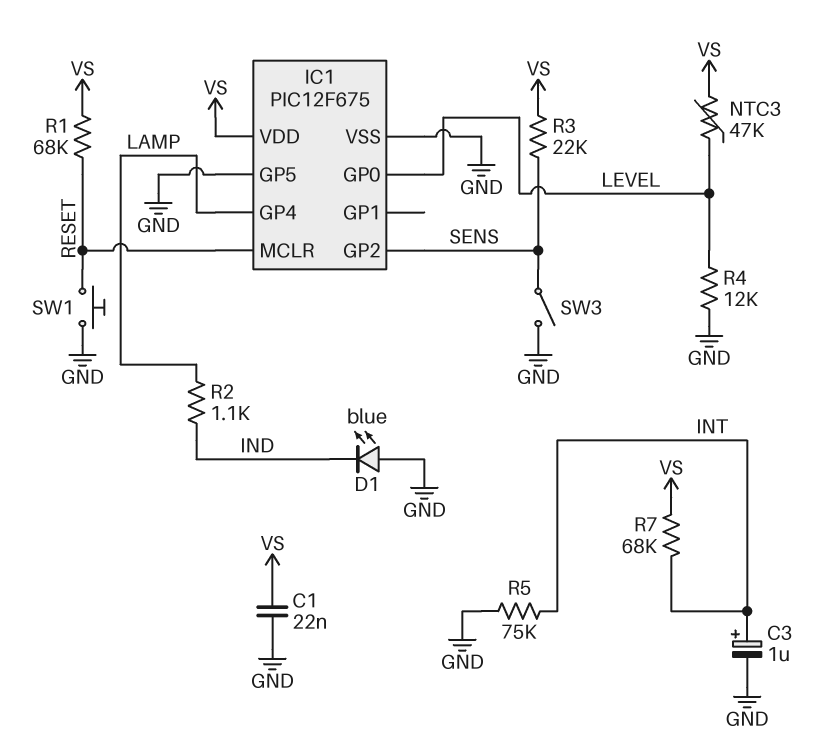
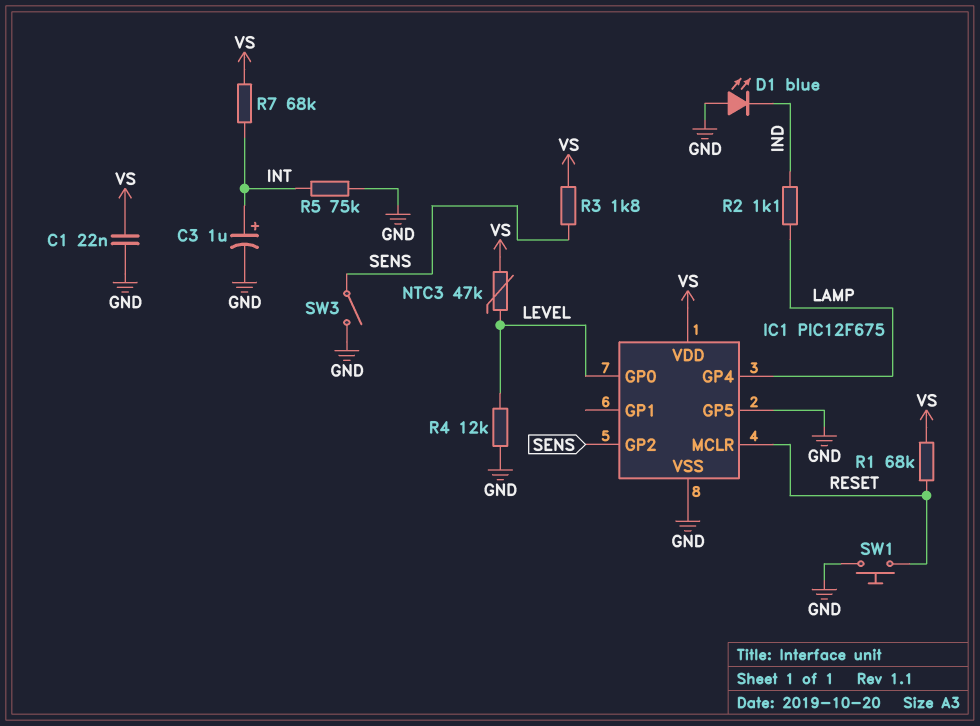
R3: 22k (SENS, VS) -> 1.8k (SENS, VS)

